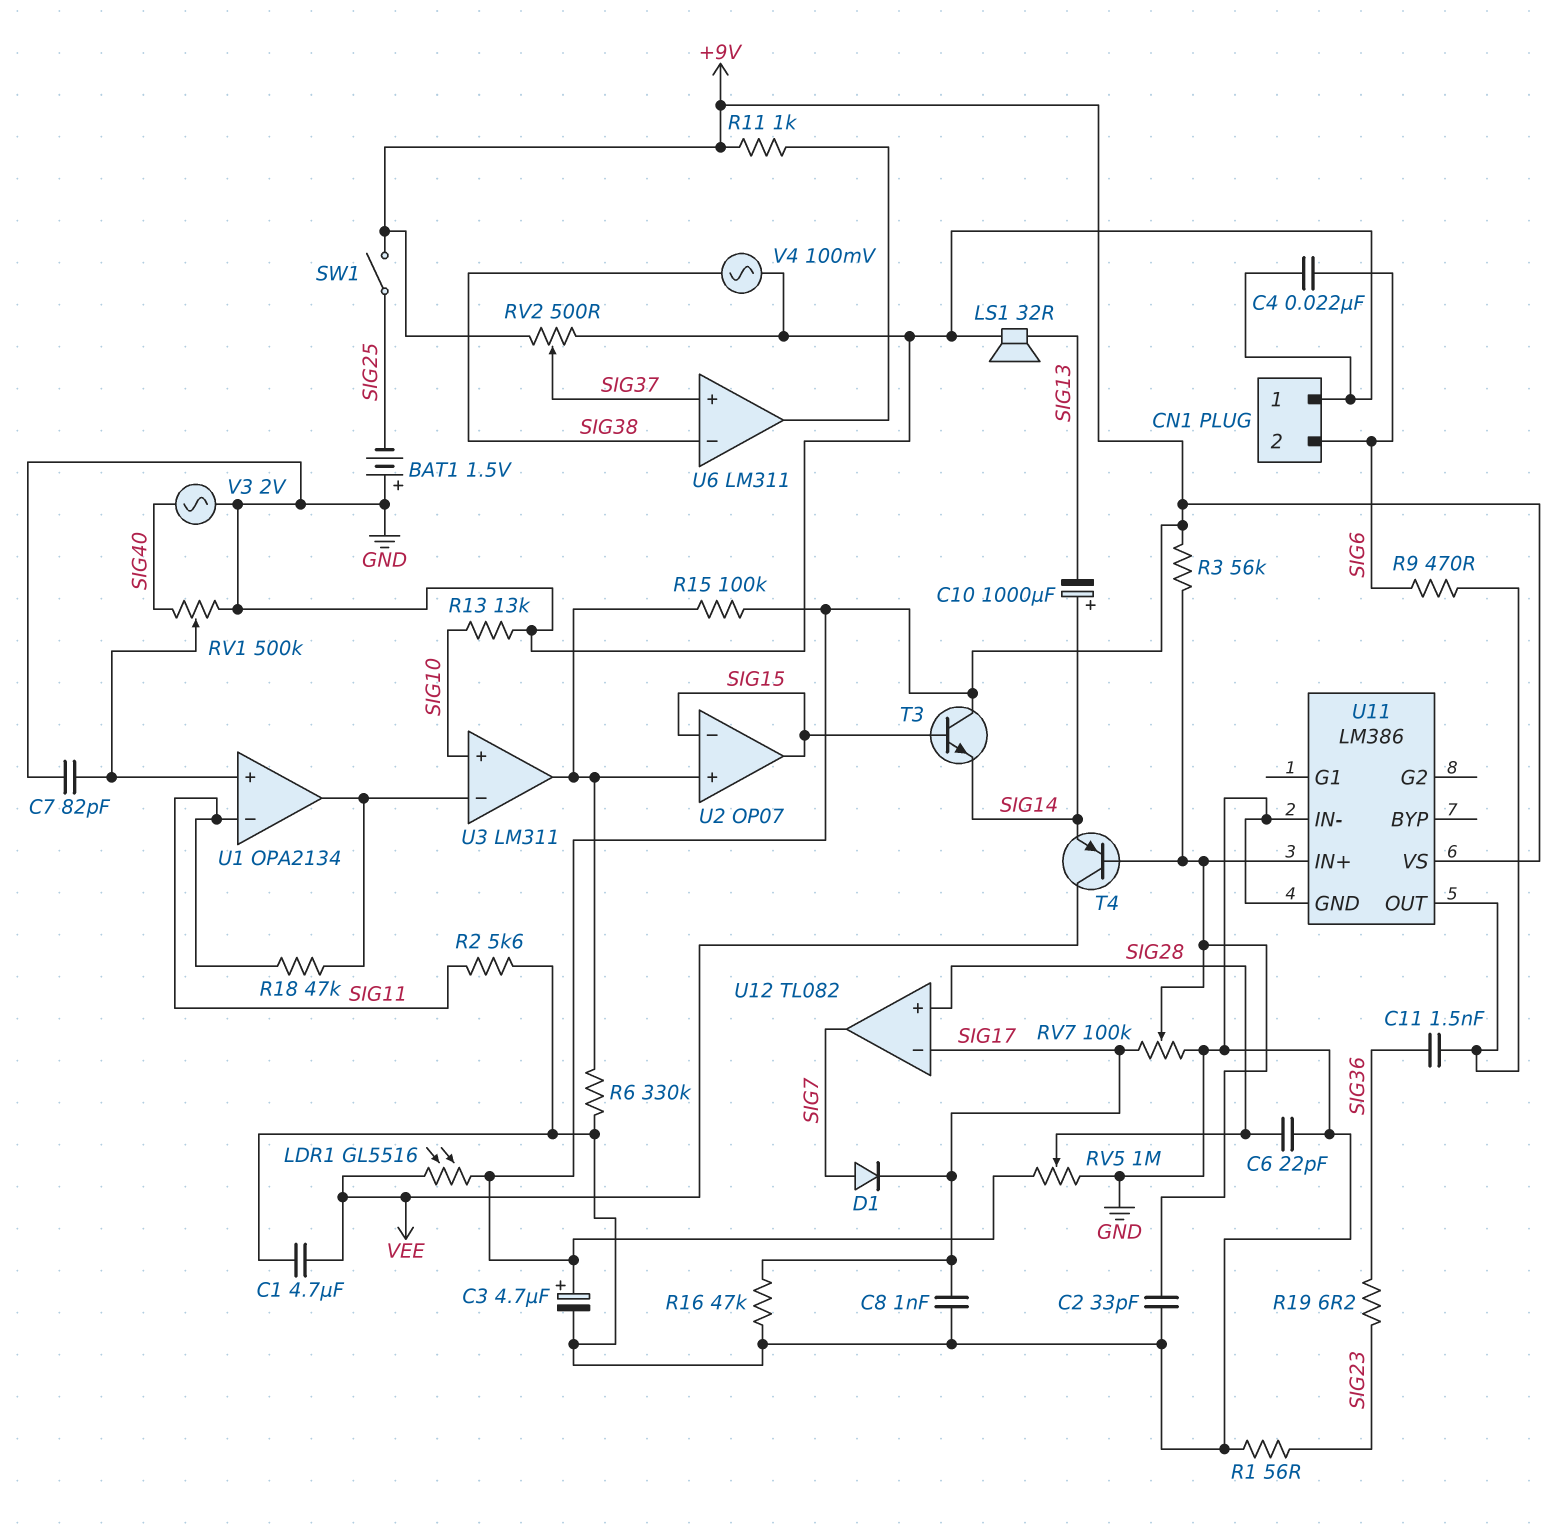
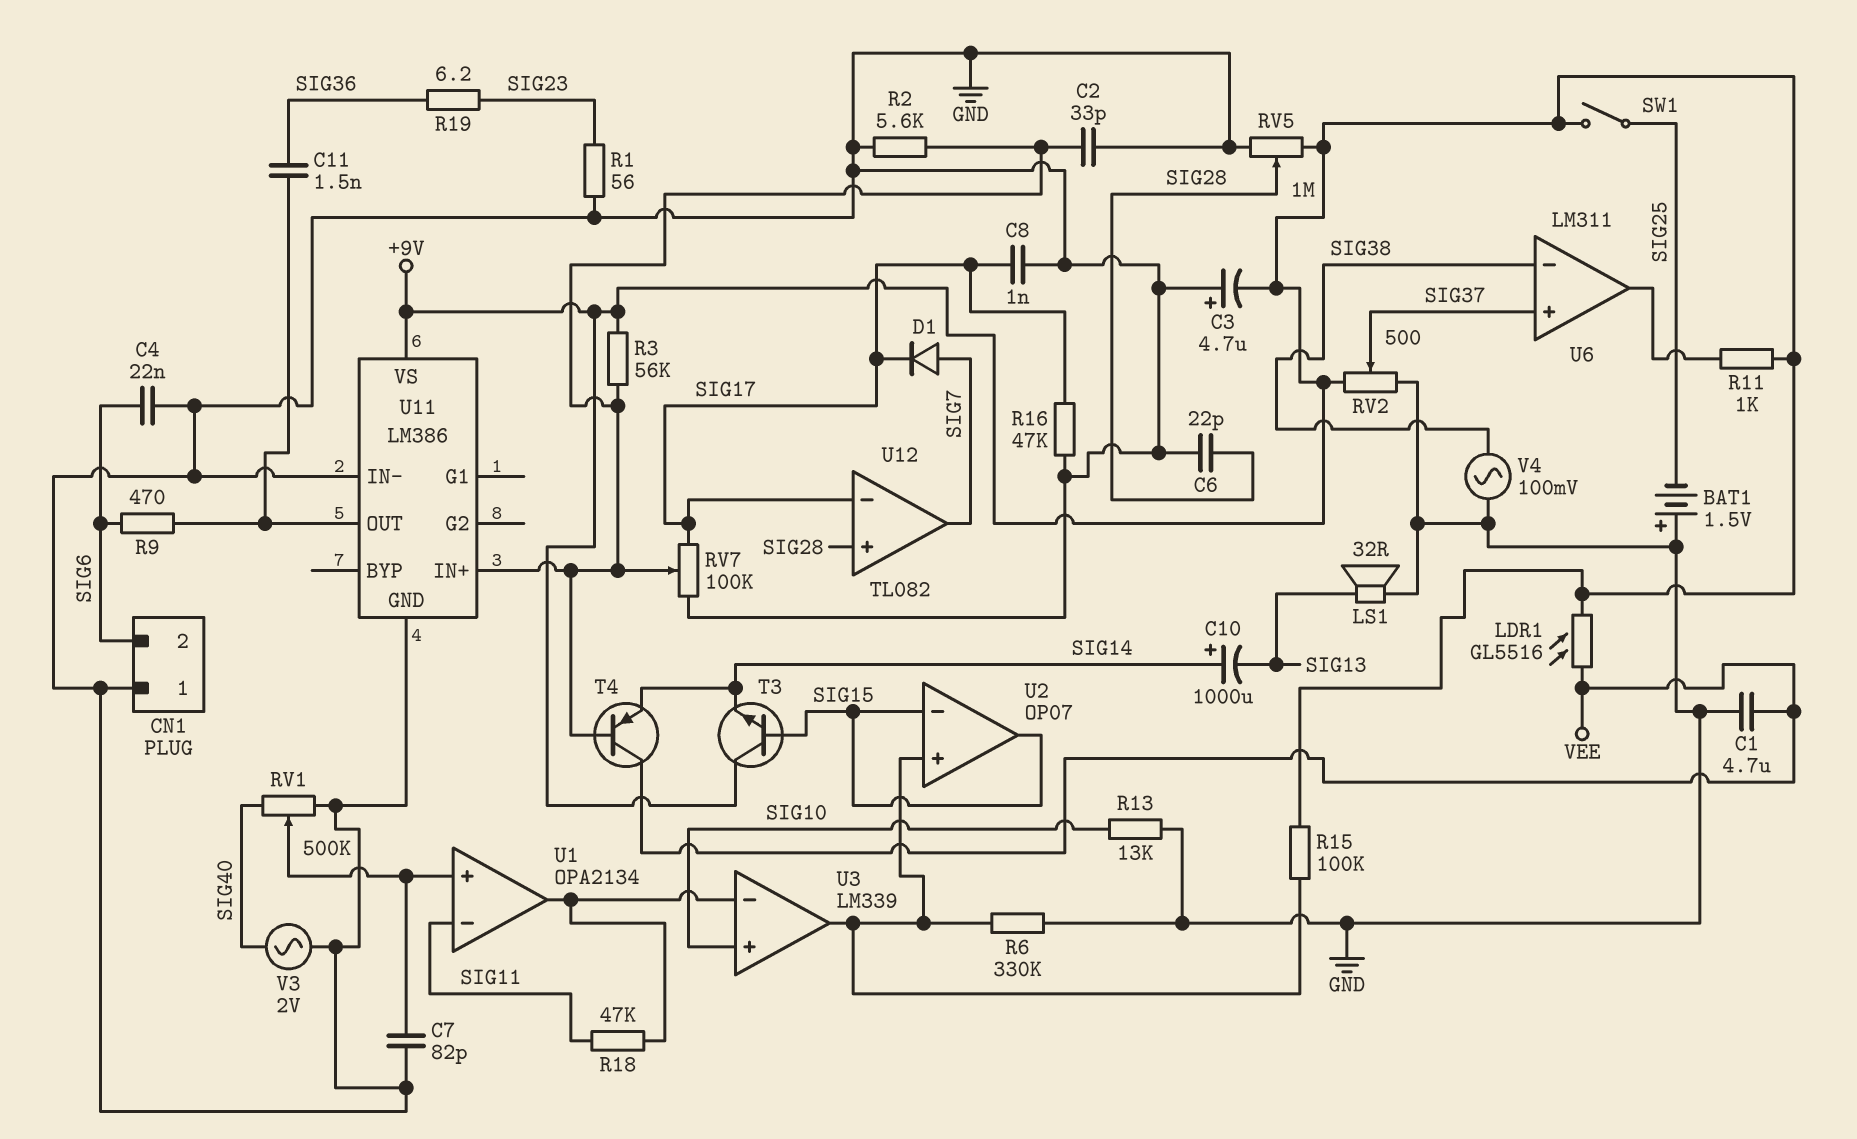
C3: 4.7uF (plus +9V, minus GND) -> 4.7uF (plus GND, minus +9V)
R2: 5.6k (GND, SIG11) -> 5.6k (GND, U11/IN+)
U3: LM311 -> LM339

